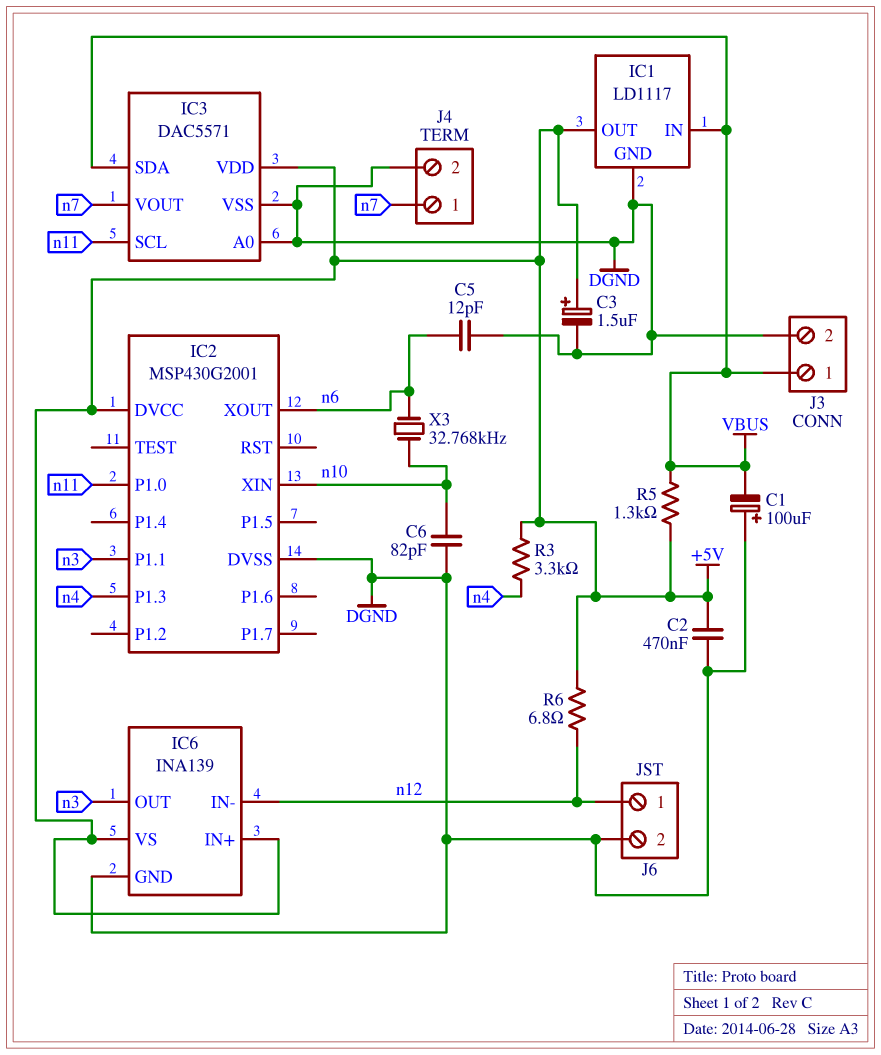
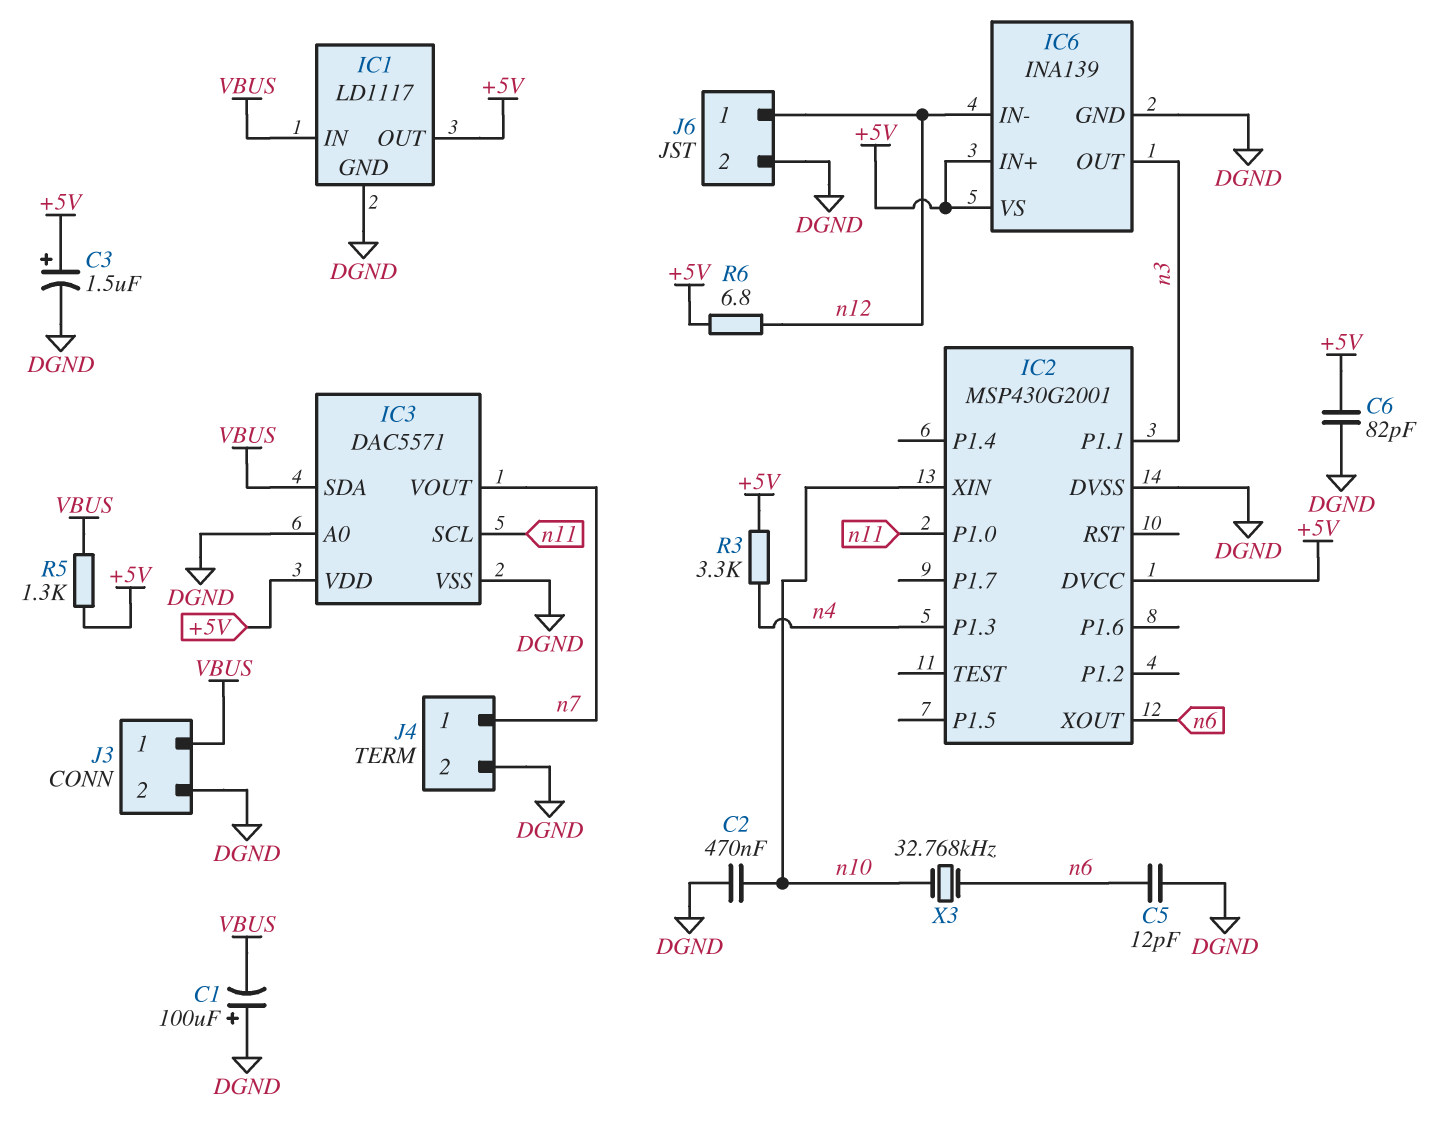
C2: 470nF (+5V, DGND) -> 470nF (DGND, n10)
C6: 82pF (DGND, n10) -> 82pF (+5V, DGND)

